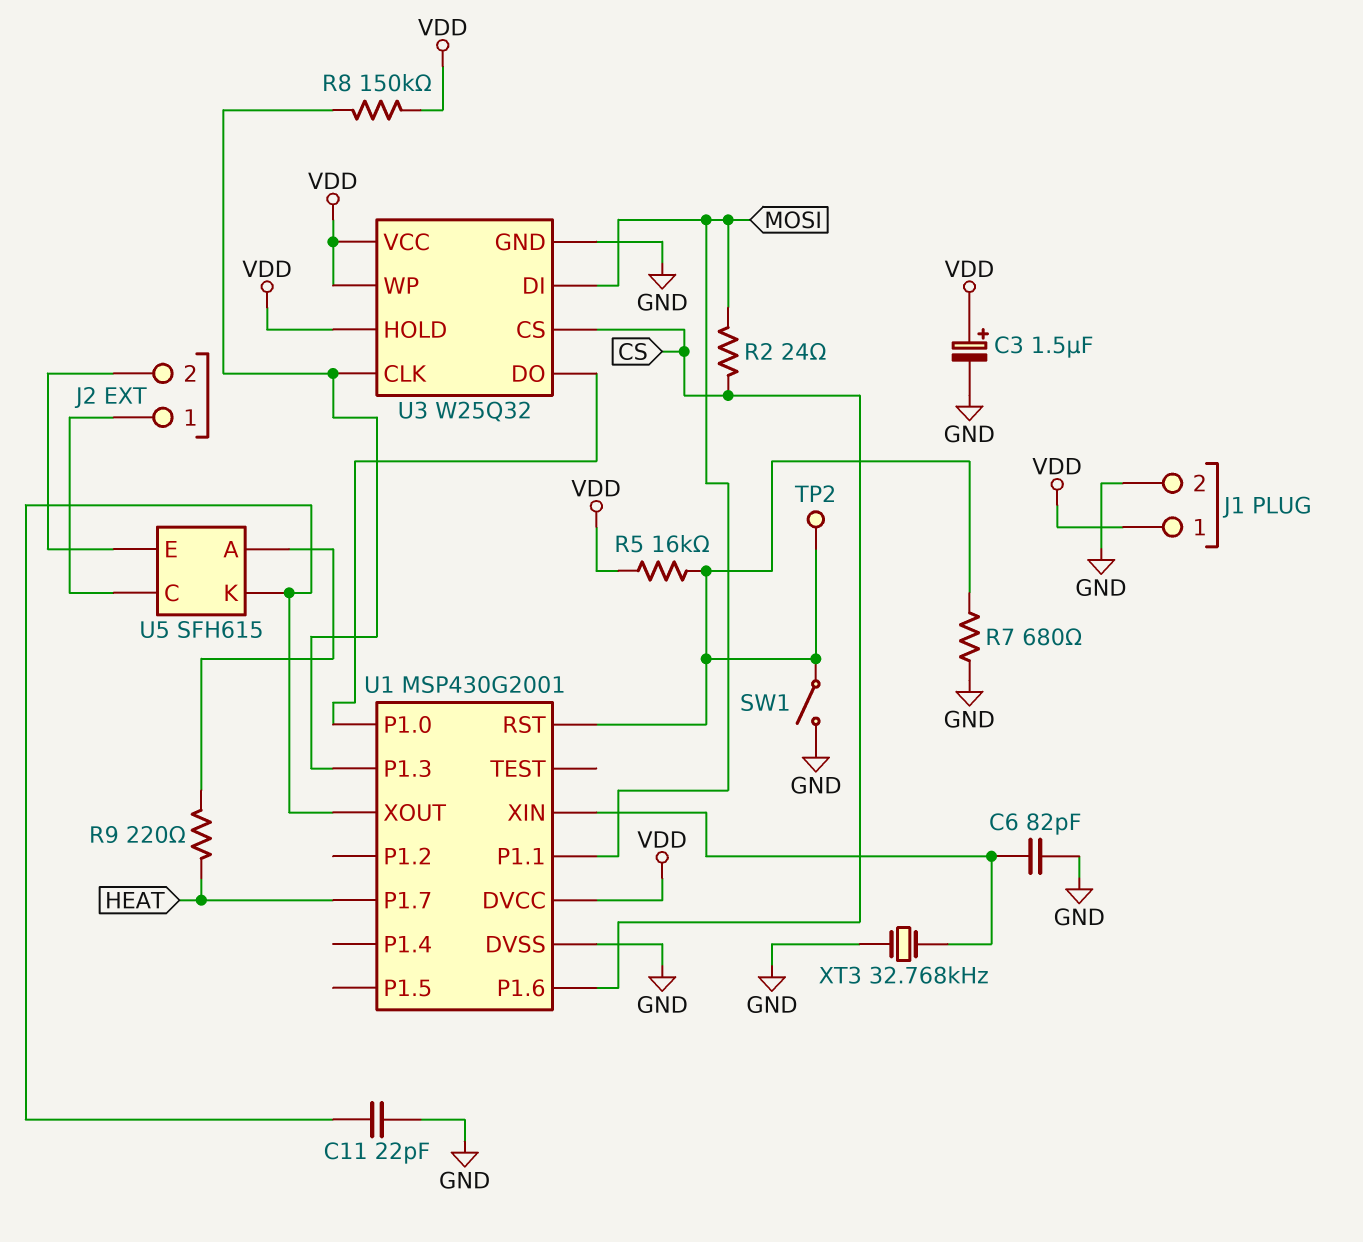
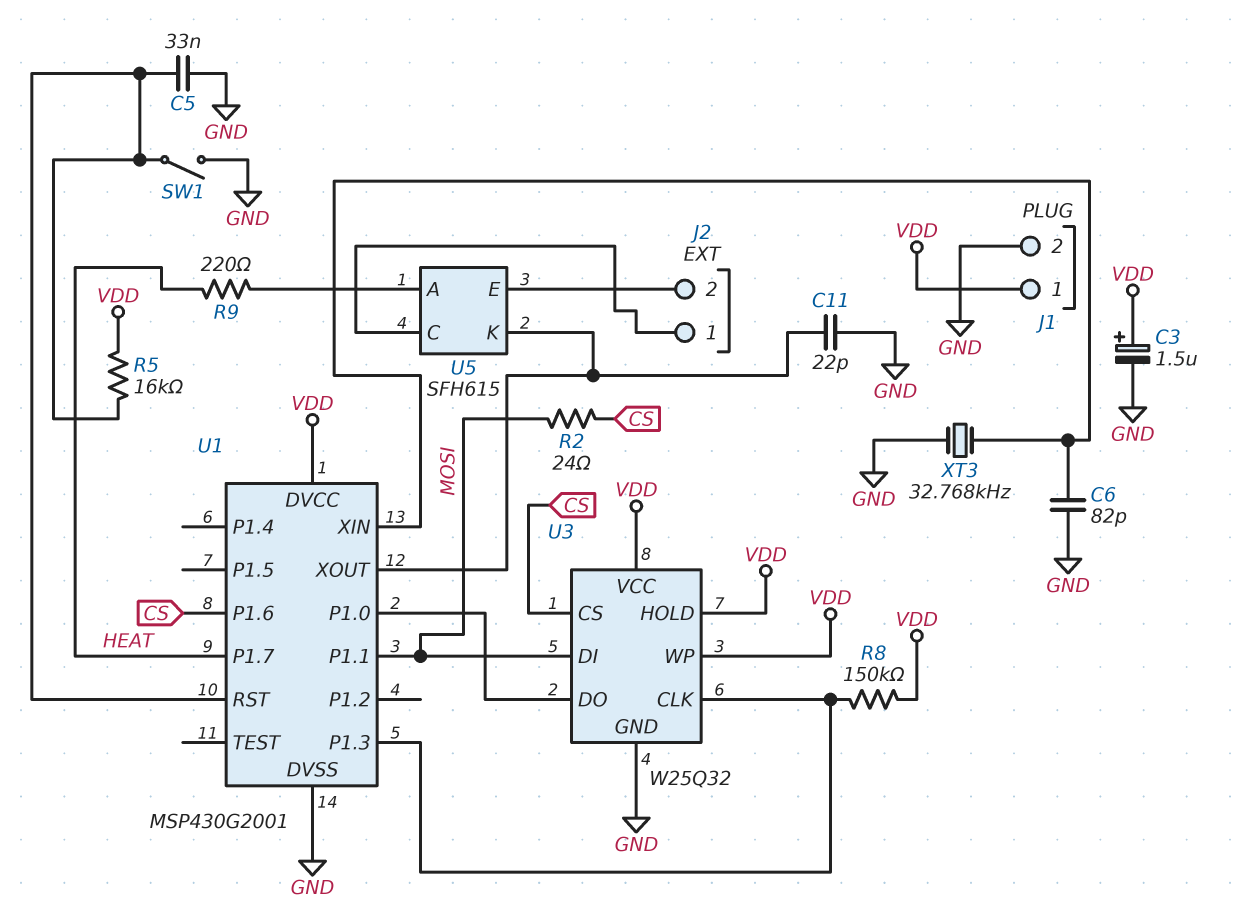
C5: none -> 33nF (GND, U1/RST)
R7: 680 (GND, U1/RST) -> none
TP2: test point (U1/RST) -> none

